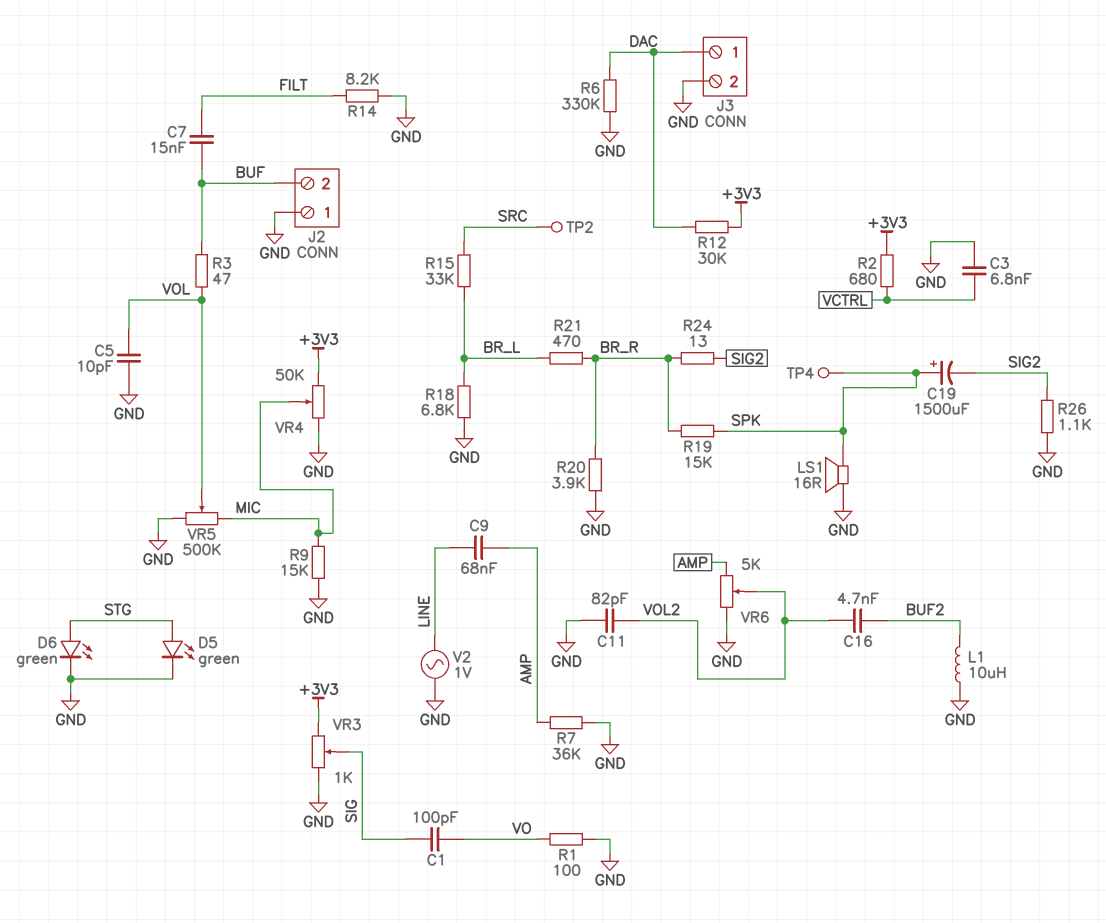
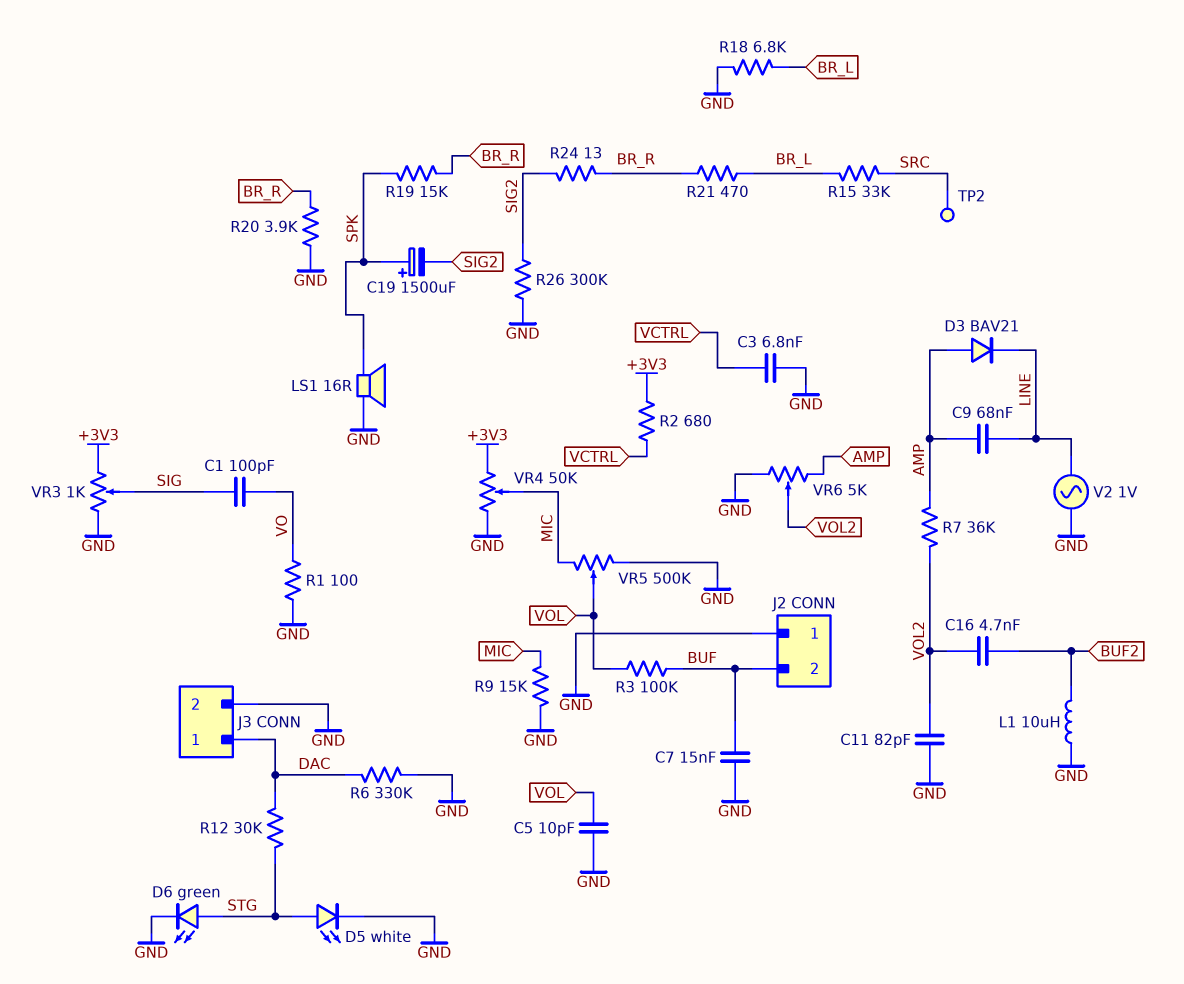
C7: 15nF (BUF, FILT) -> 15nF (BUF, GND)
D3: none -> diode BAV21 (A AMP, K LINE)
D5: LED green (A STG, K GND) -> LED white (A STG, K GND)
R3: 47 (BUF, VOL) -> 100k (BUF, VOL)
R7: 36k (AMP, GND) -> 36k (AMP, VOL2)
R12: 30k (+3V3, DAC) -> 30k (DAC, STG)
R14: 8.2k (FILT, GND) -> none
R26: 1.1k (GND, SIG2) -> 300k (GND, SIG2)
TP4: test point (SPK) -> none

